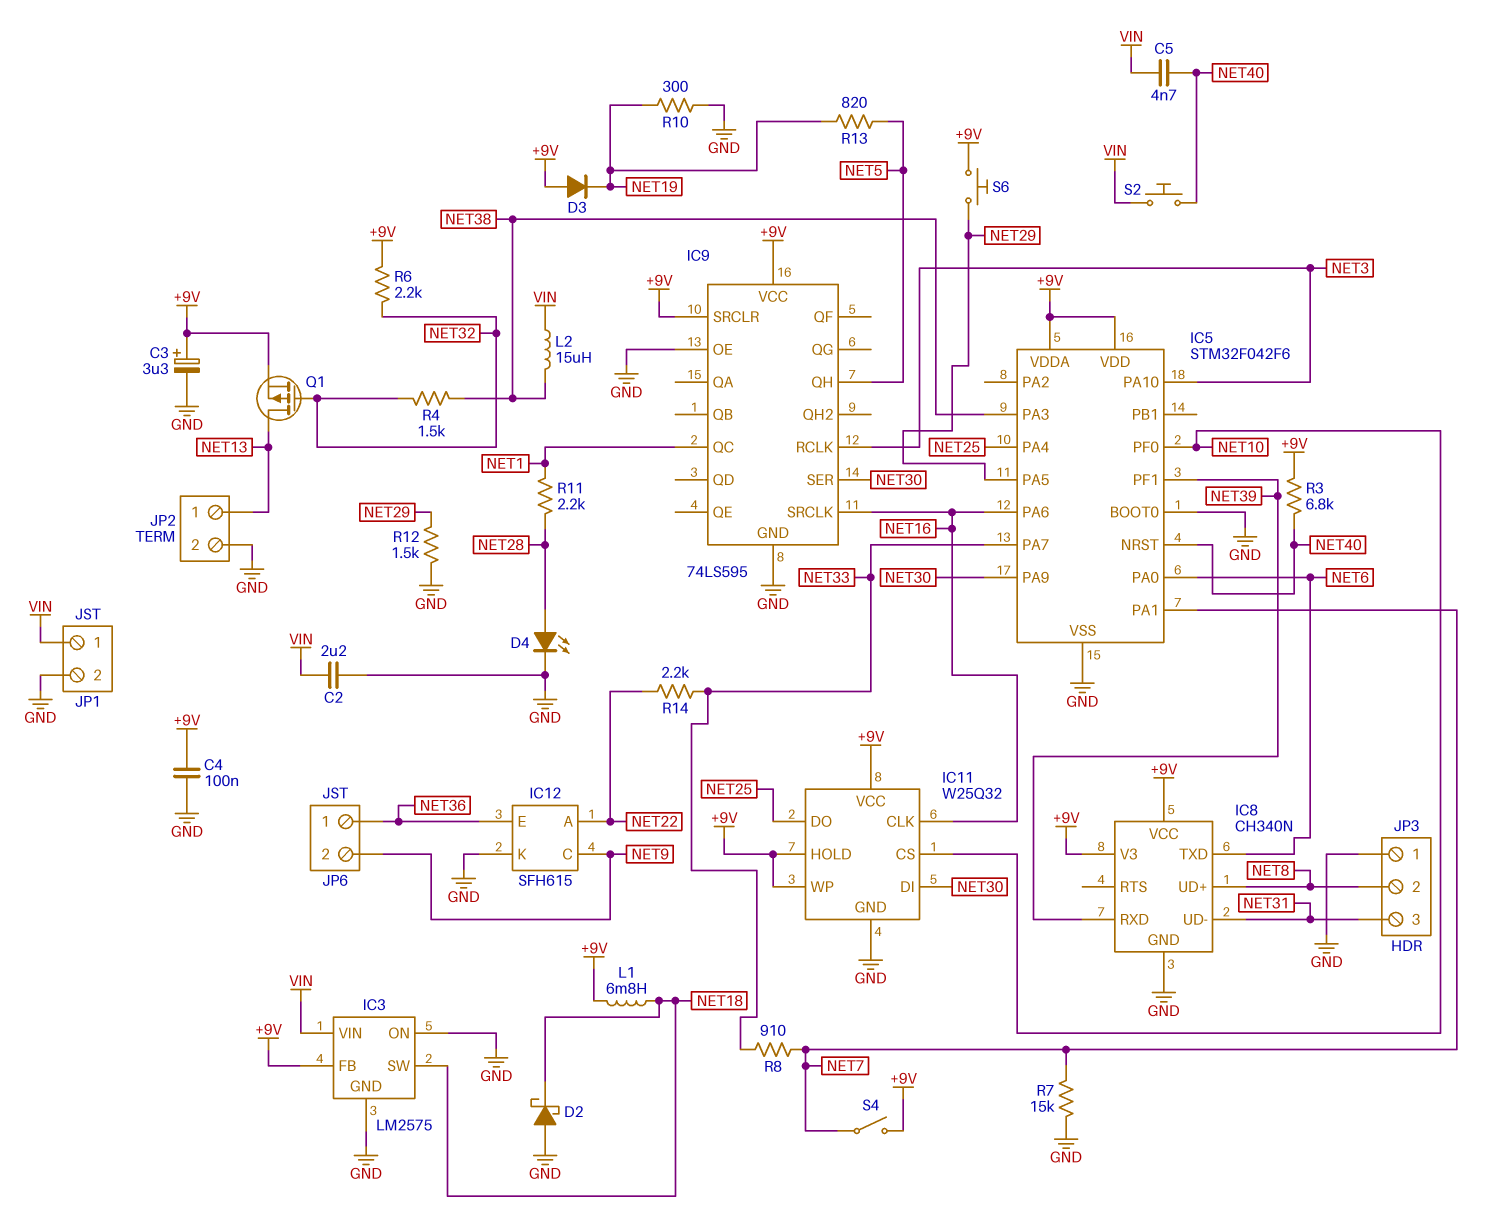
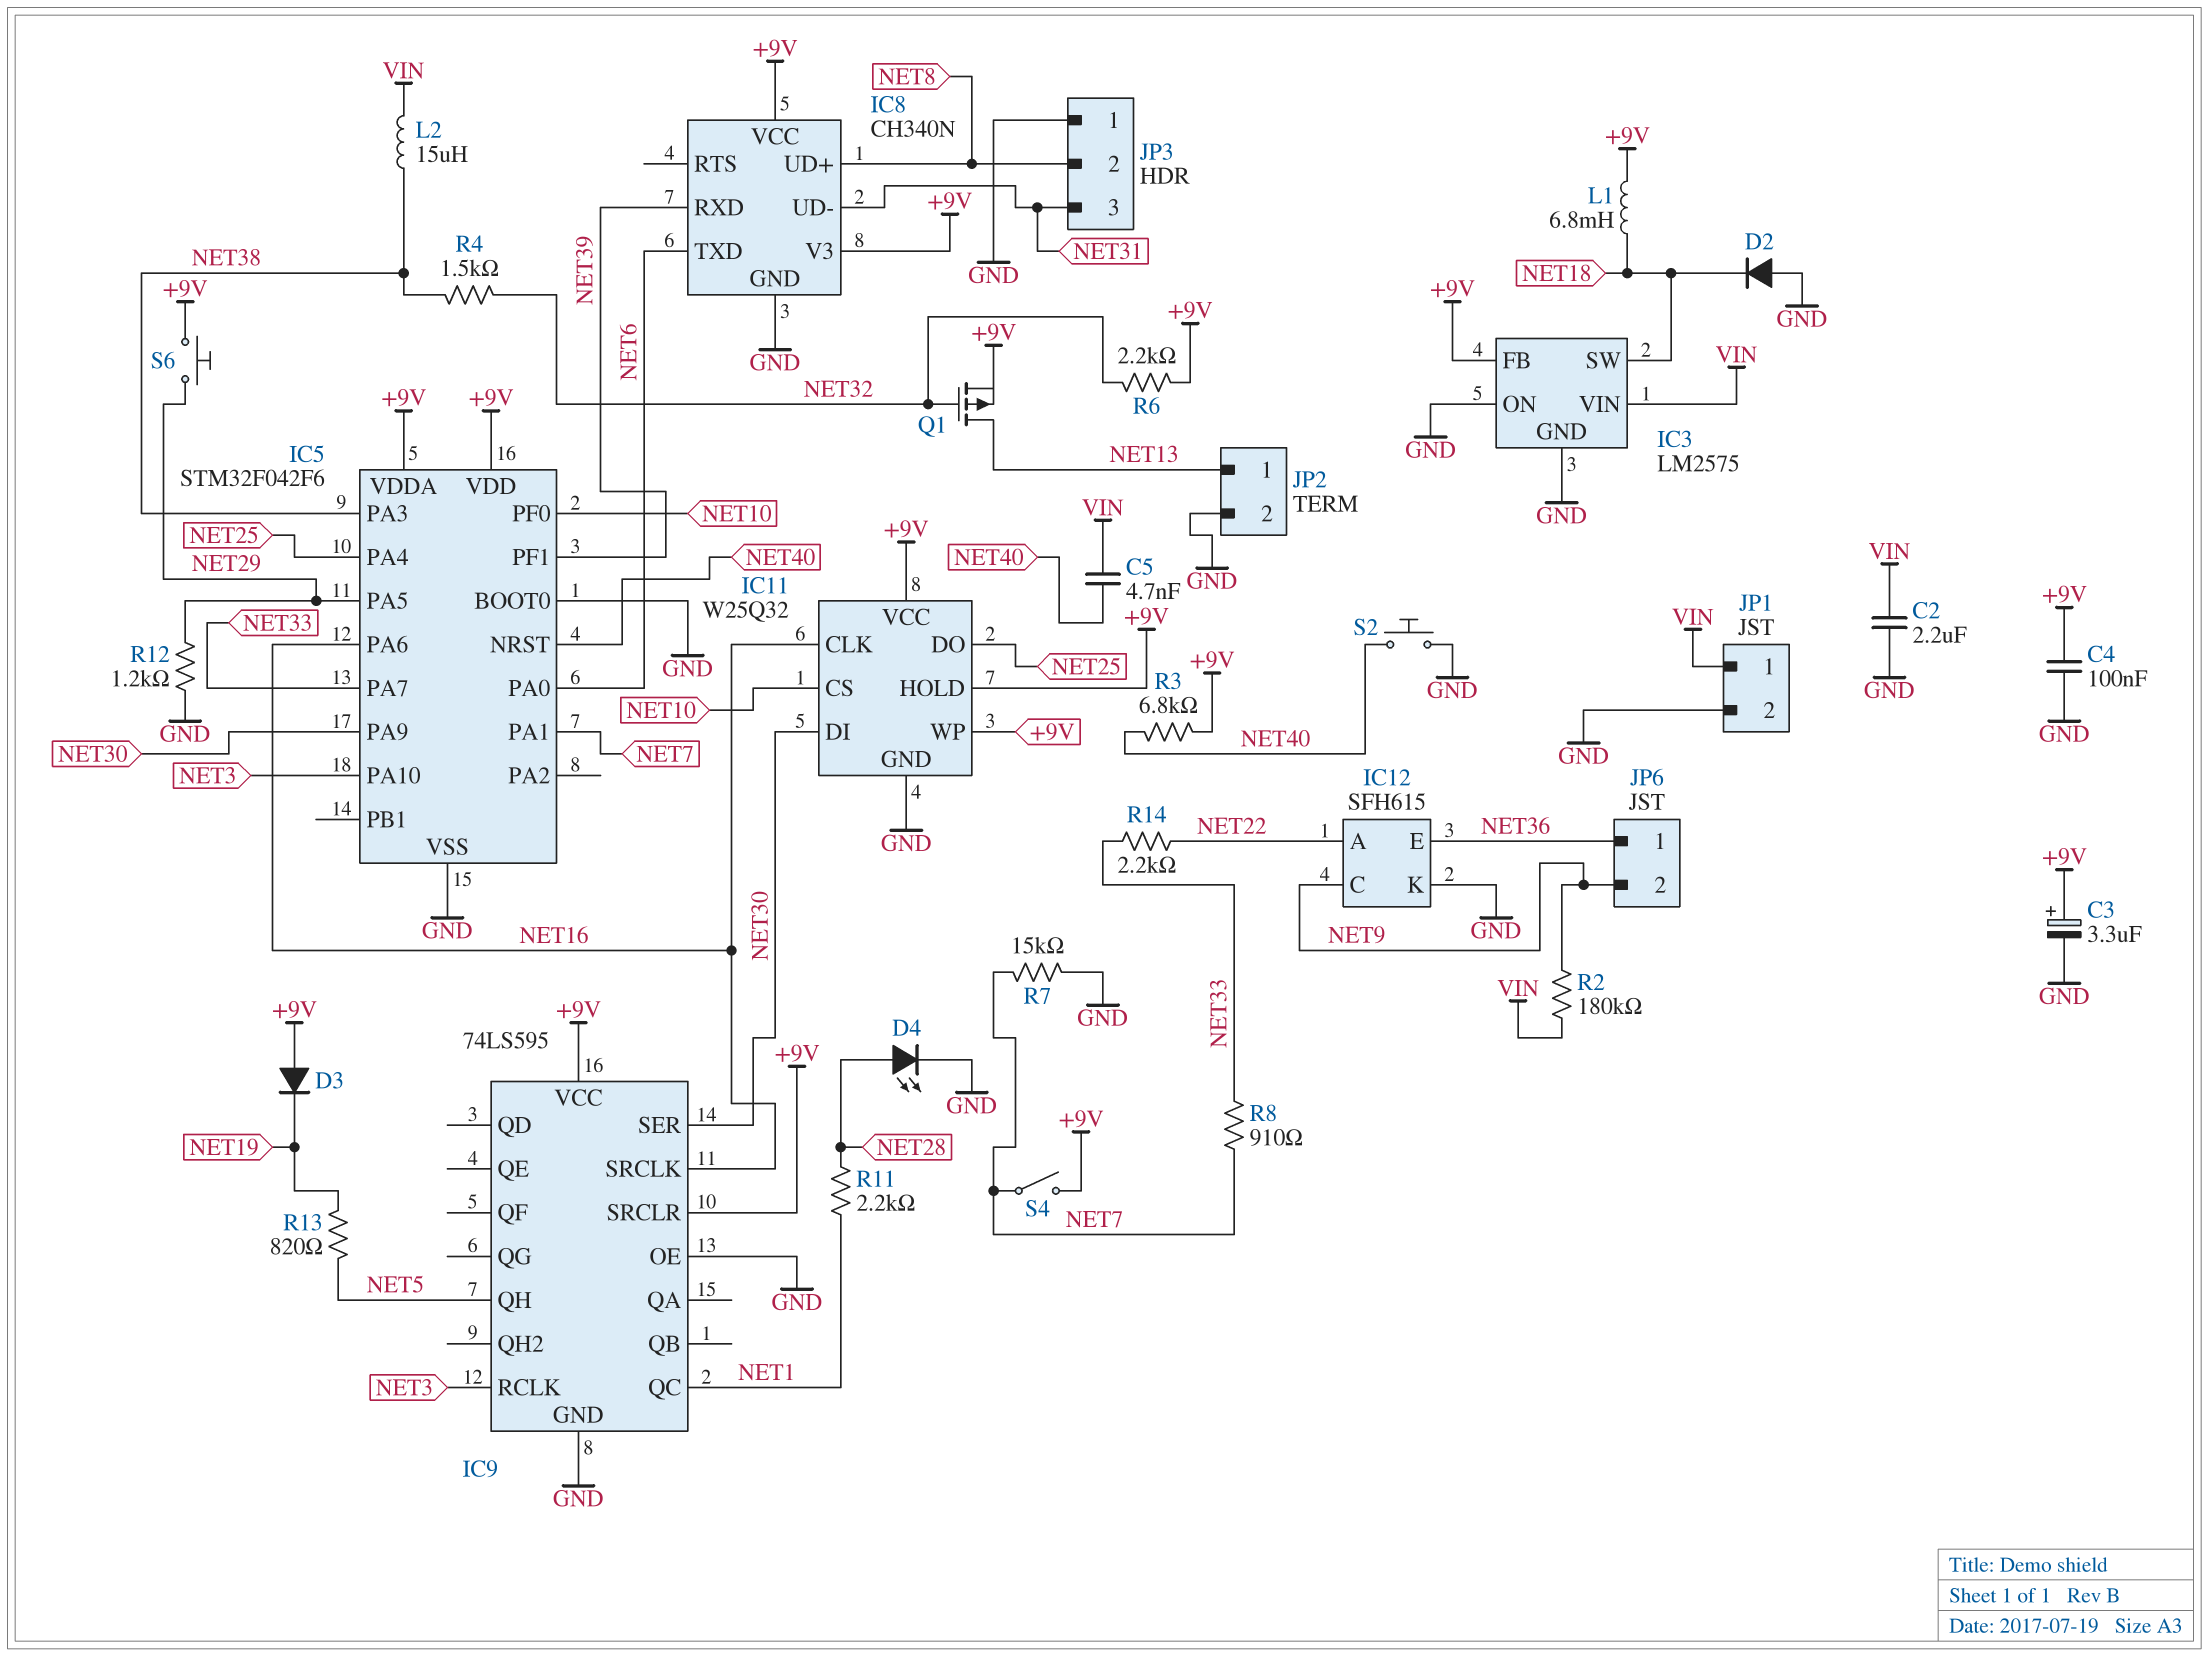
D2: schottky (A GND, K NET18) -> diode (A GND, K NET18)
R2: none -> 180k (NET9, VIN)
R10: 300 (GND, NET19) -> none
R12: 1.5k (GND, NET29) -> 1.2k (GND, NET29)
S2: button (NET40, VIN) -> button (GND, NET40)

